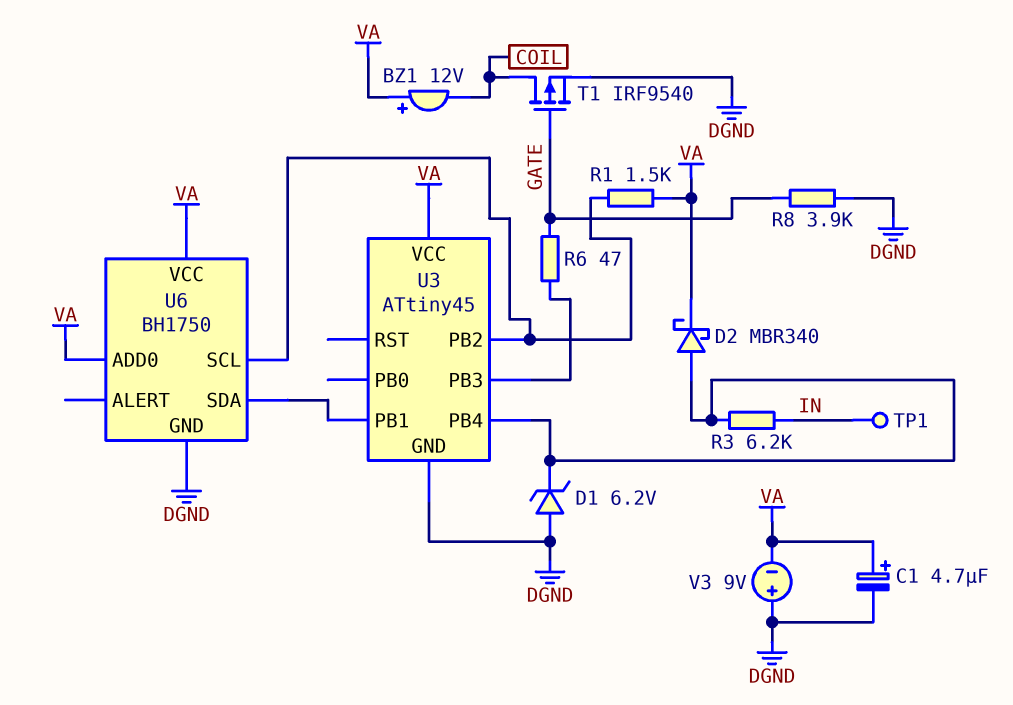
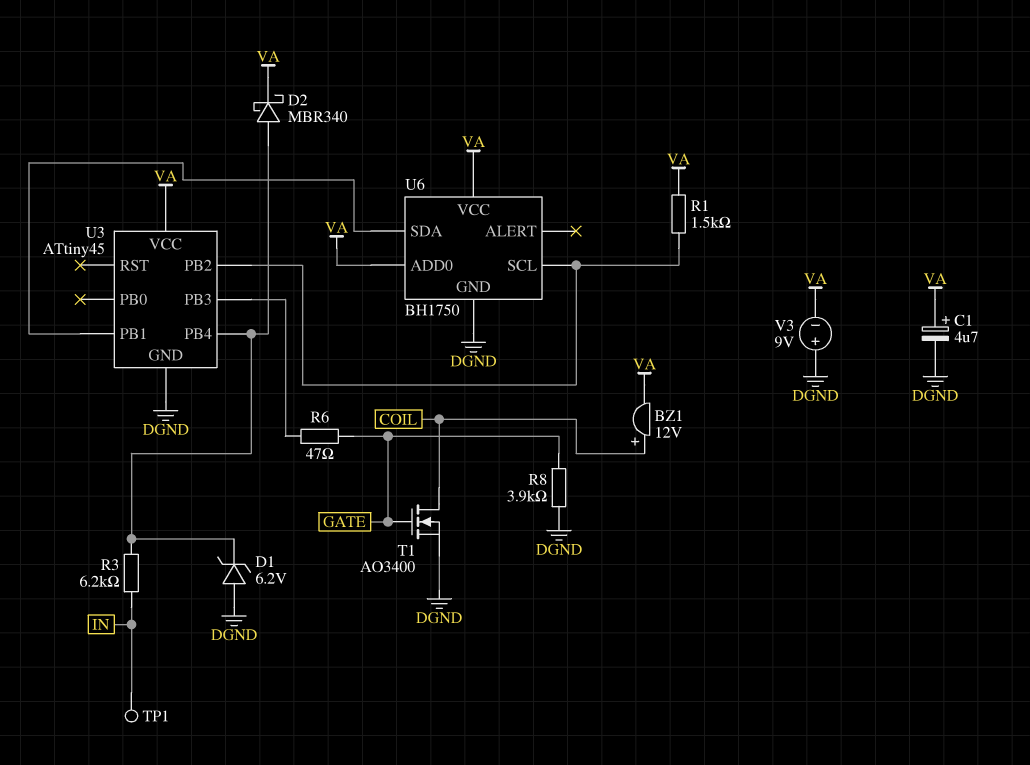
BZ1: buzzer 12V (plus VA, minus COIL) -> buzzer 12V (plus COIL, minus VA)
T1: PMOS IRF9540 (G GATE, D COIL, S DGND) -> NMOS AO3400 (G GATE, D COIL, S DGND)

